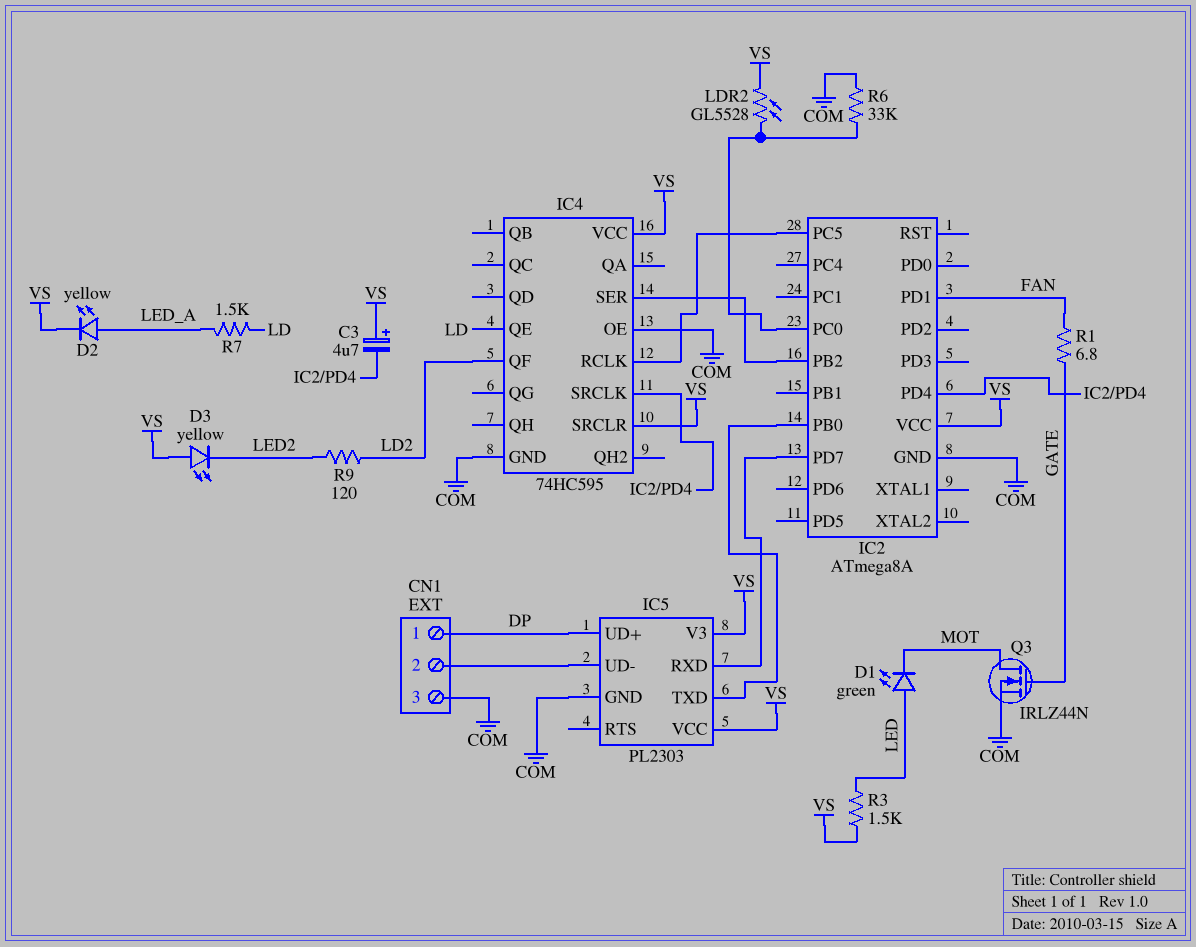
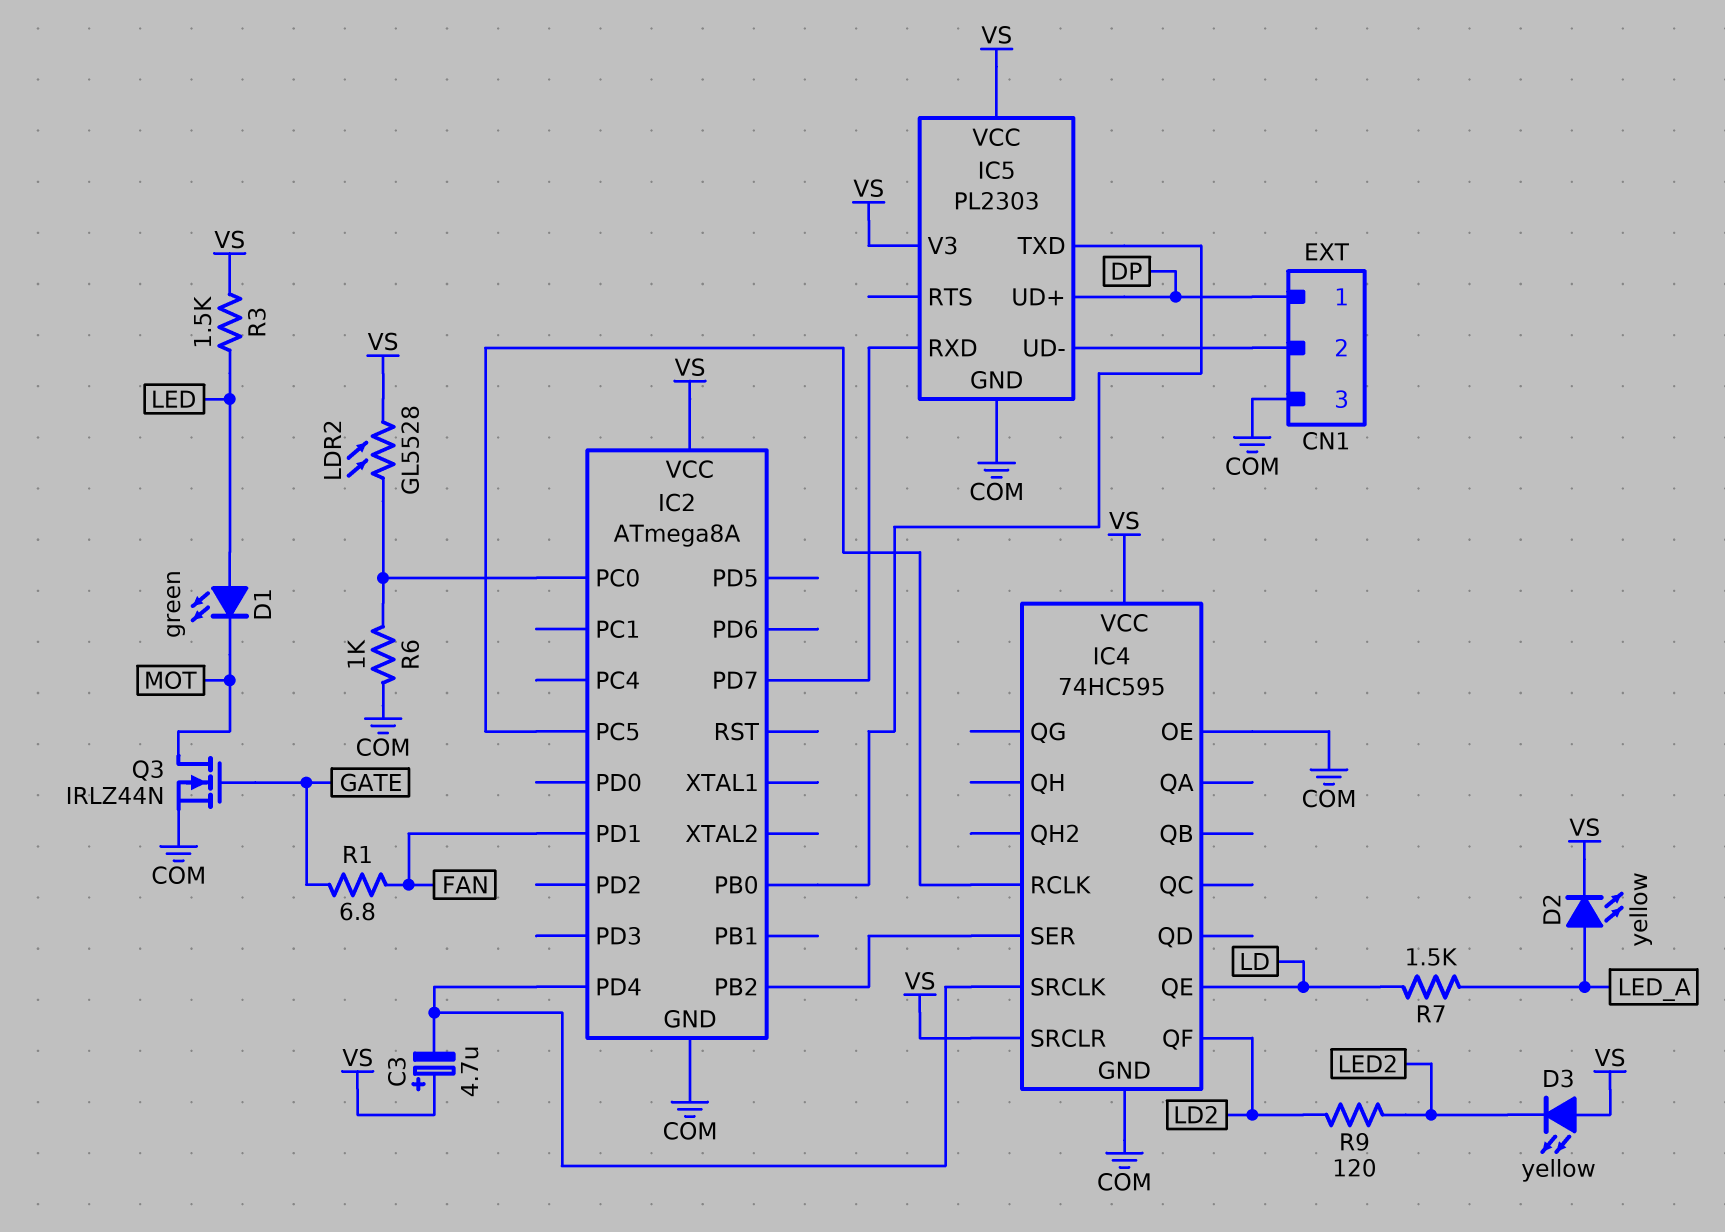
R6: 33k (COM, IC2/PC0) -> 1k (COM, IC2/PC0)

